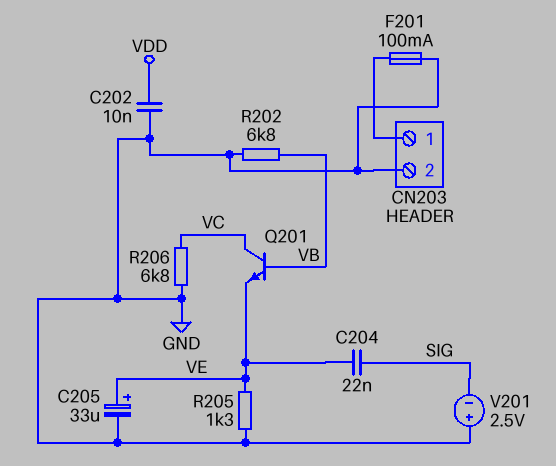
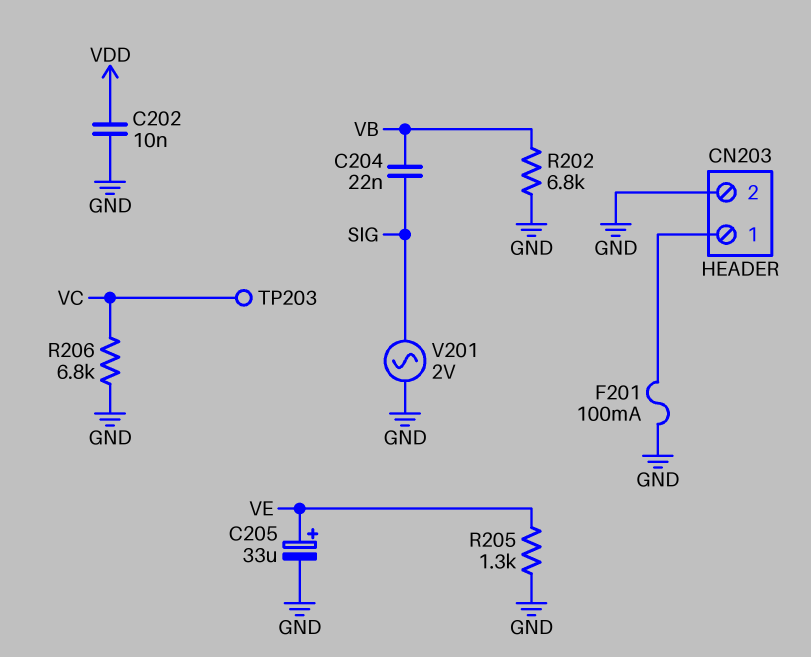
C204: 22nF (SIG, VE) -> 22nF (SIG, VB)
Q201: NPN (B VB, C VC, E VE) -> none
TP203: none -> test point (VC)
V201: 2.5V (plus GND, minus SIG) -> AC 2V (GND, SIG)

